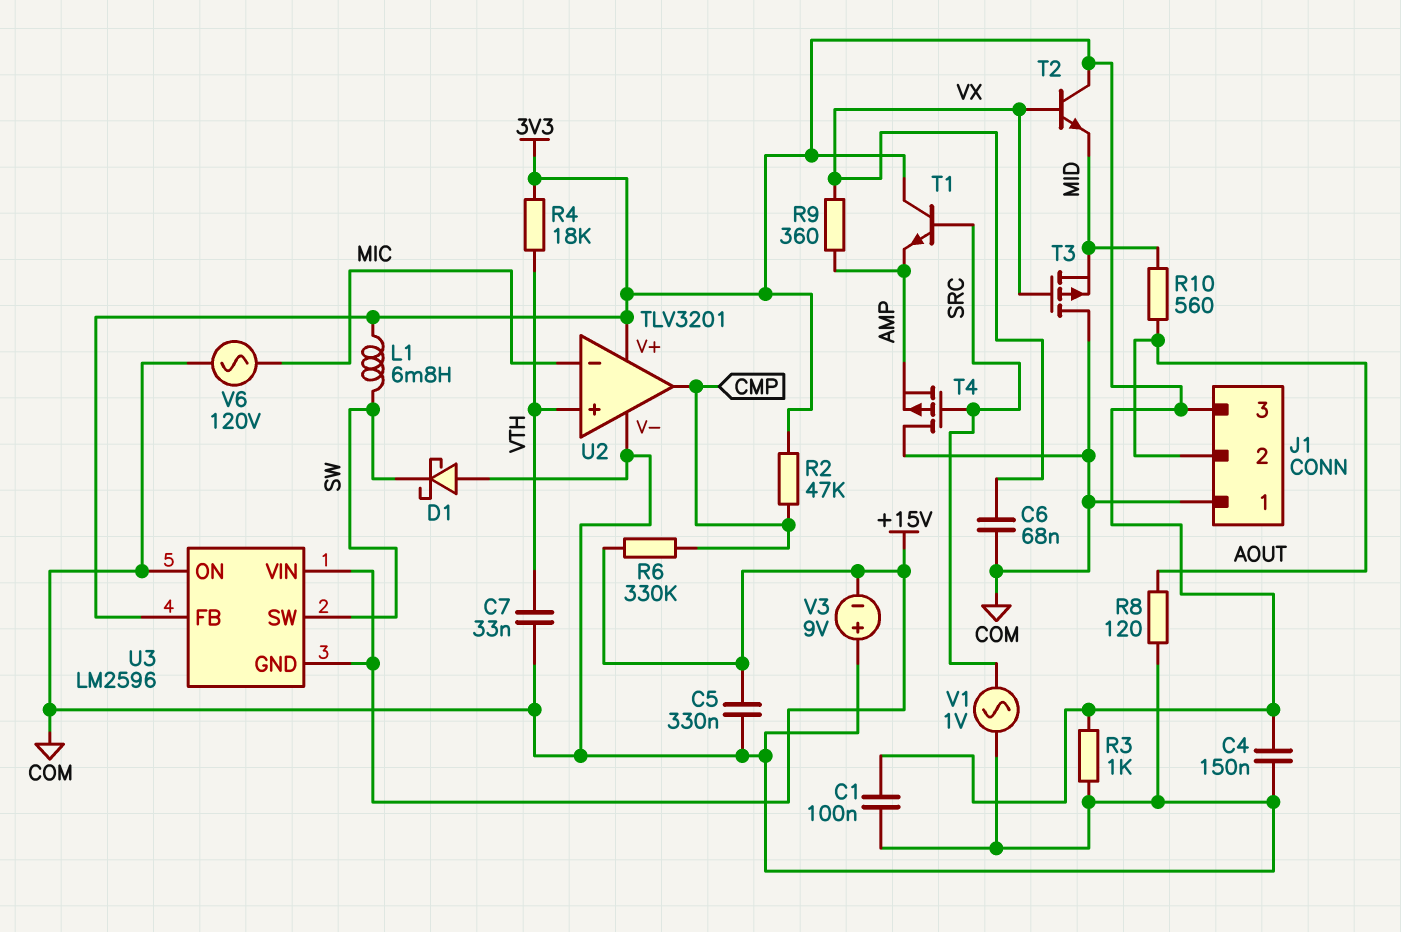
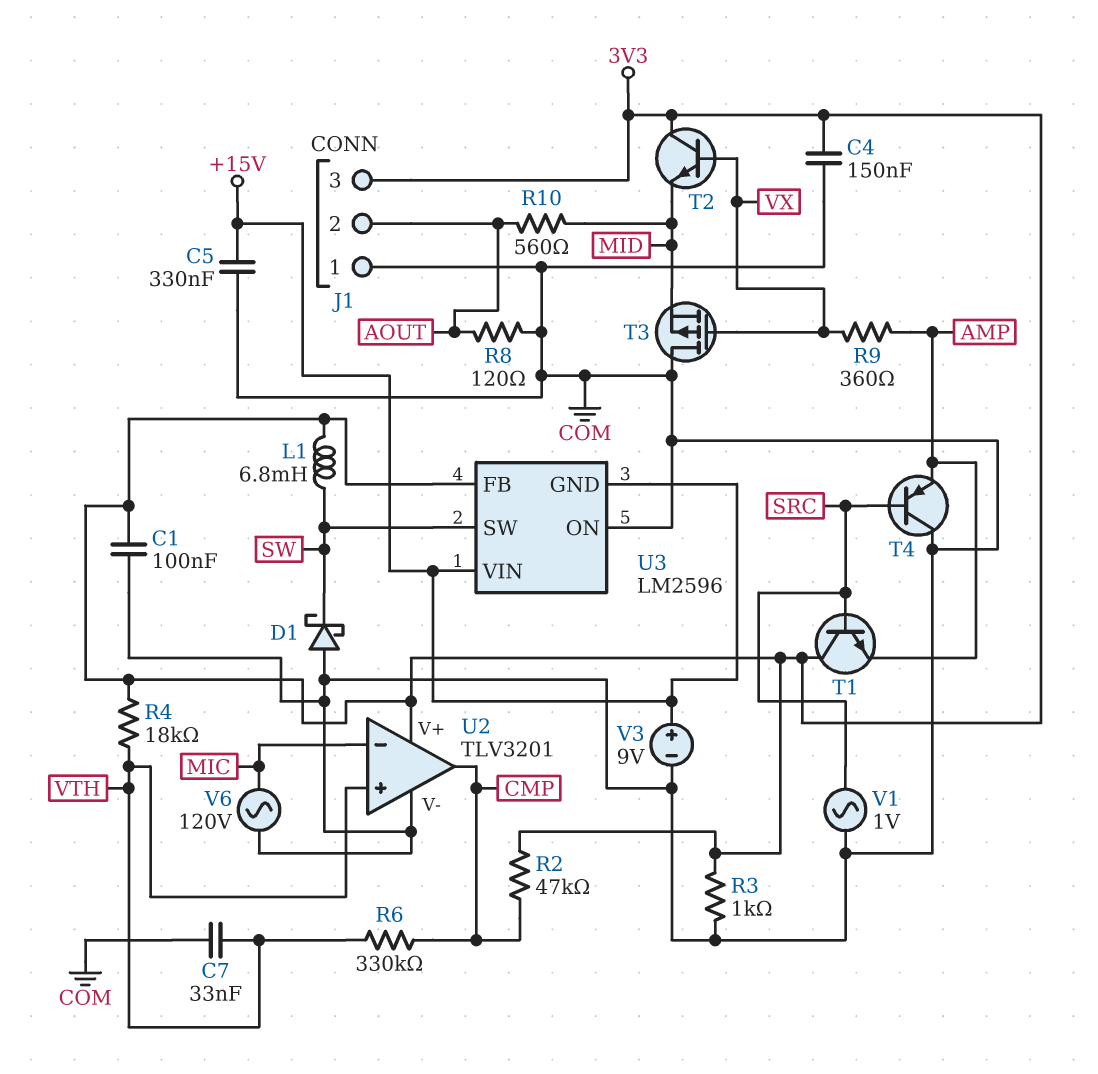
C6: 68nF (COM, VX) -> none
R6: 330k (+15V, CMP) -> 330k (CMP, VTH)
T4: PMOS (G SRC, D COM, S AMP) -> PNP (B SRC, C COM, E AMP)
V3: 9V (plus COM, minus +15V) -> 9V (plus +15V, minus COM)

